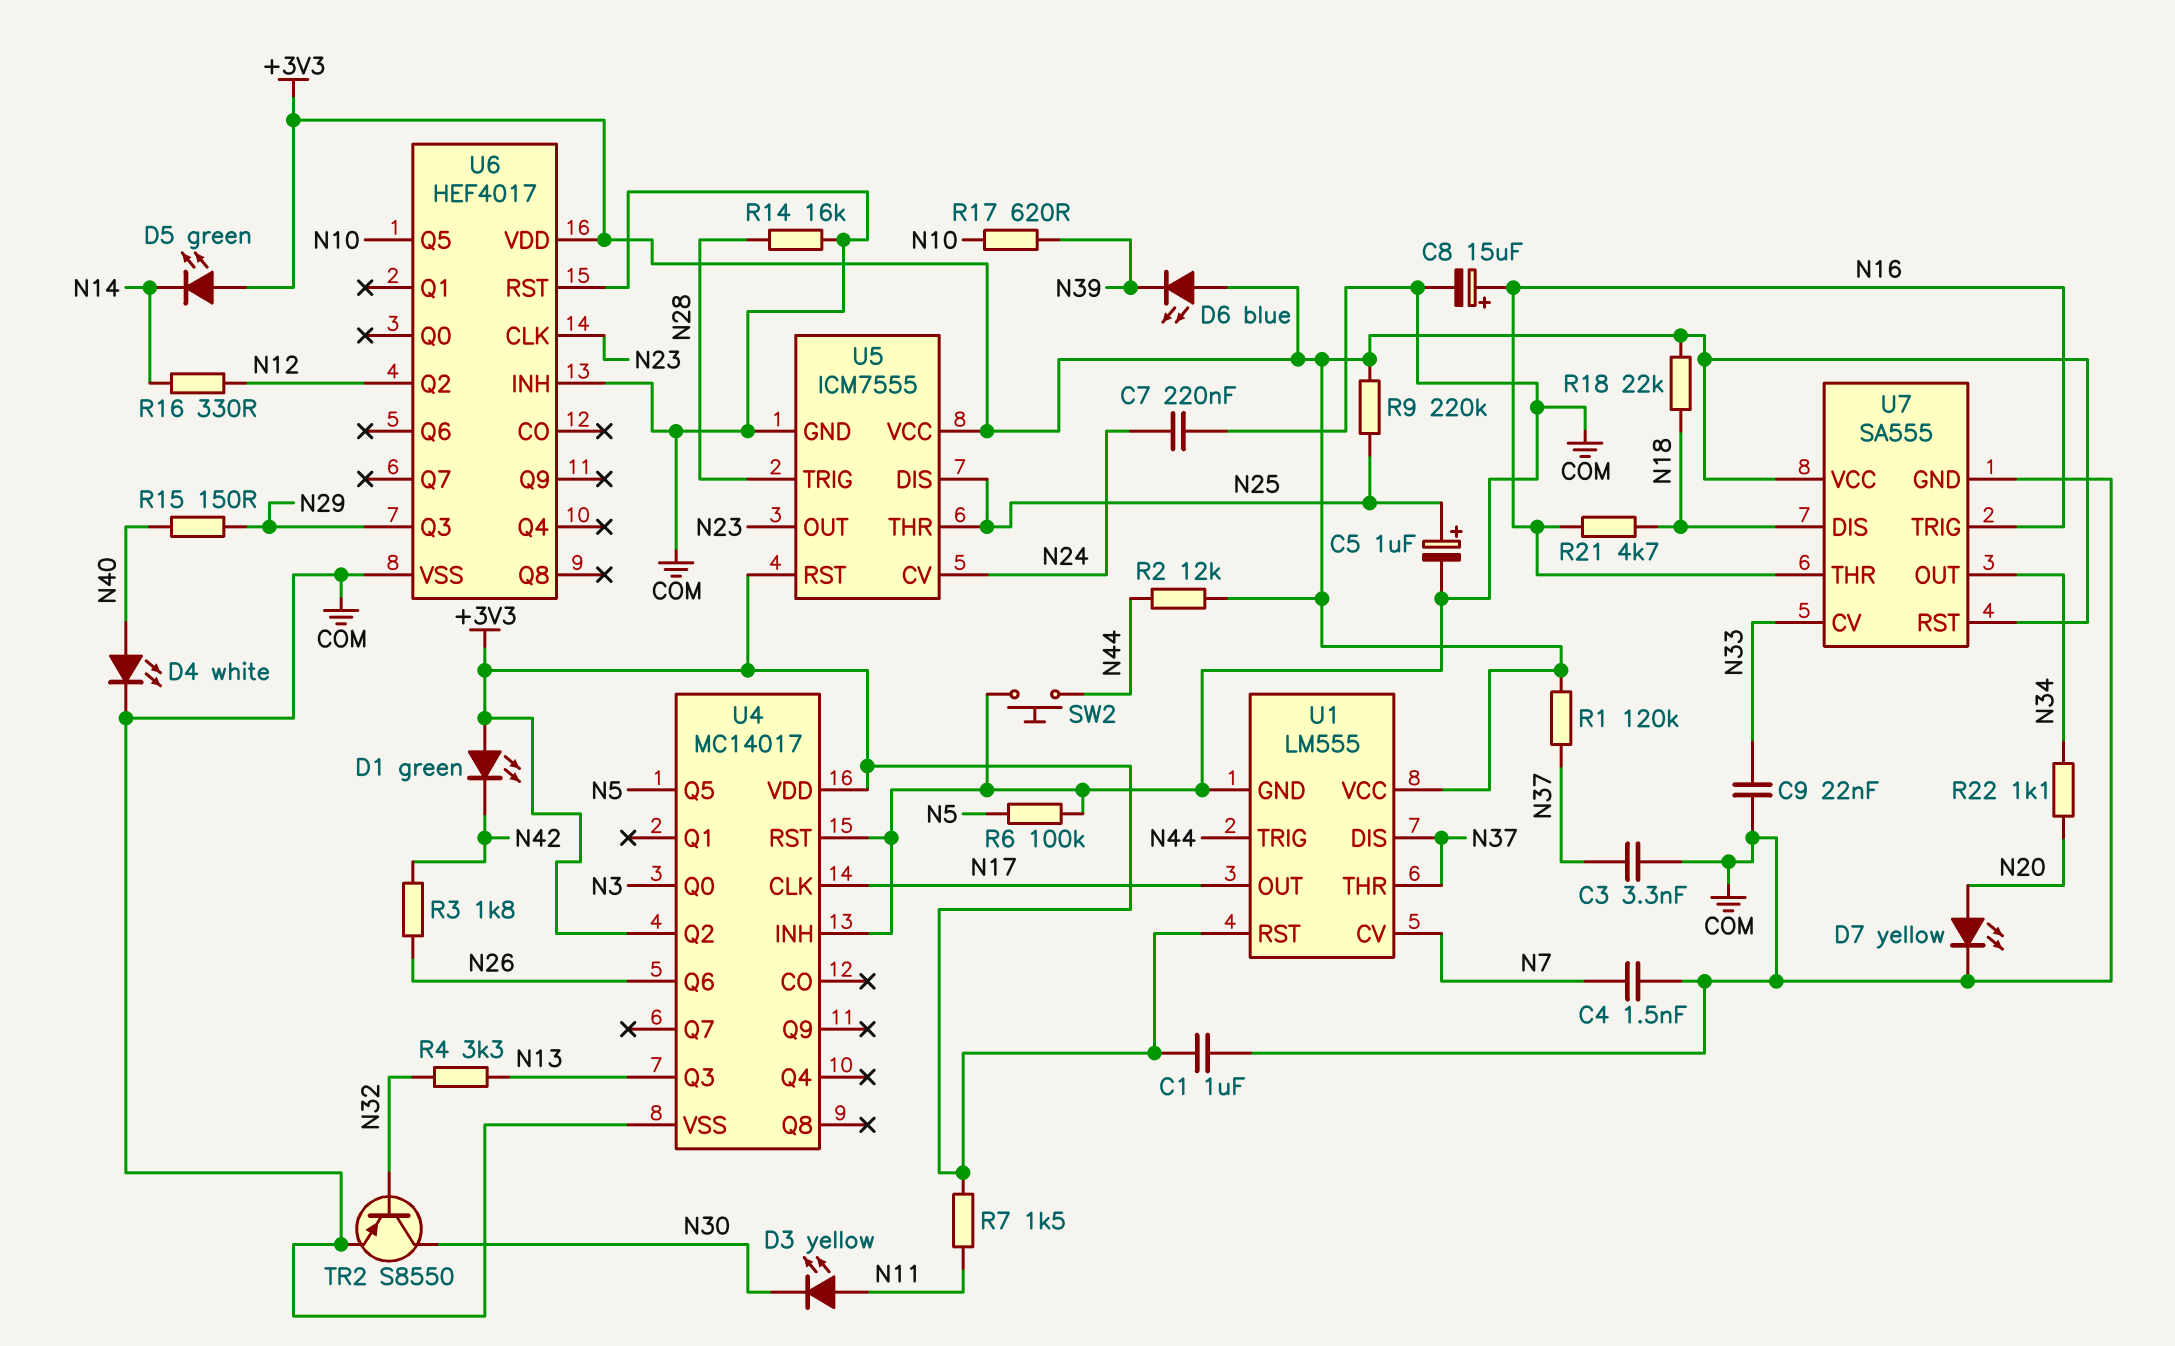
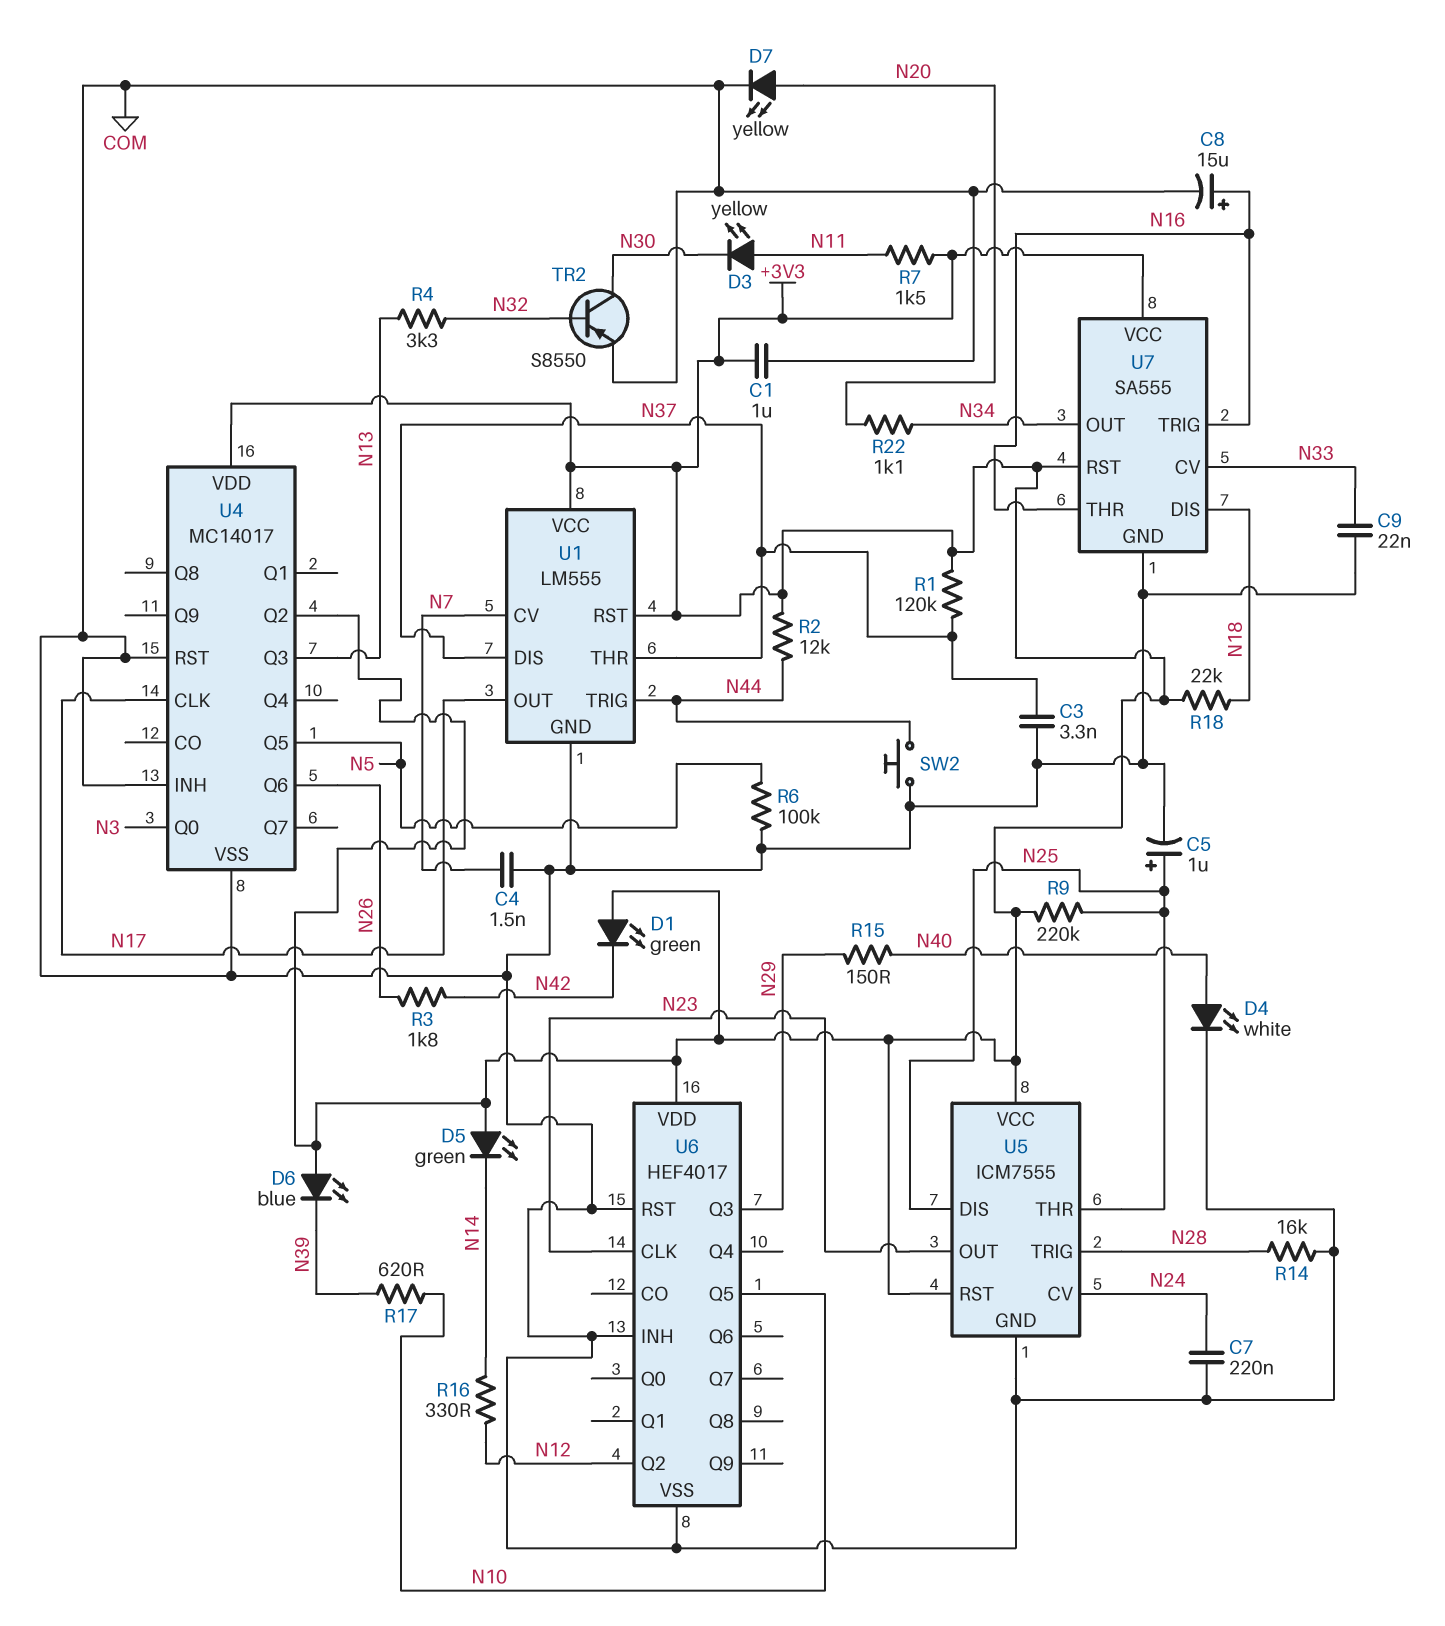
R21: 4.7k (N16, N18) -> none

